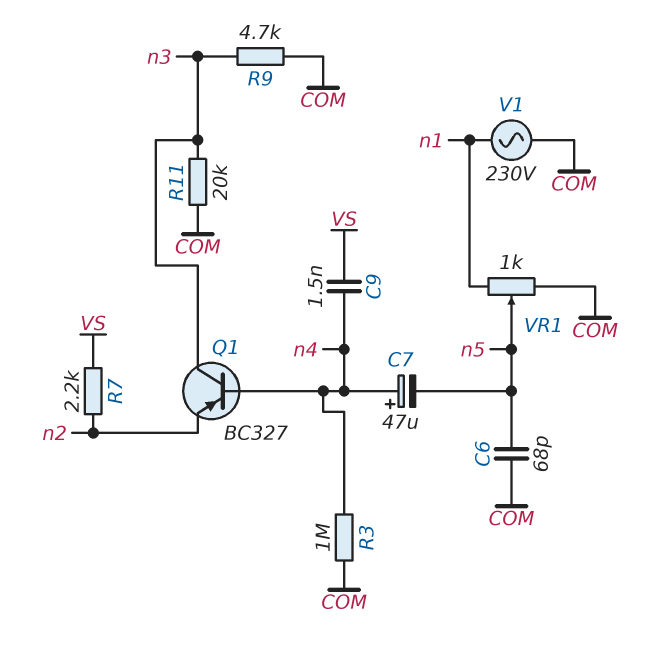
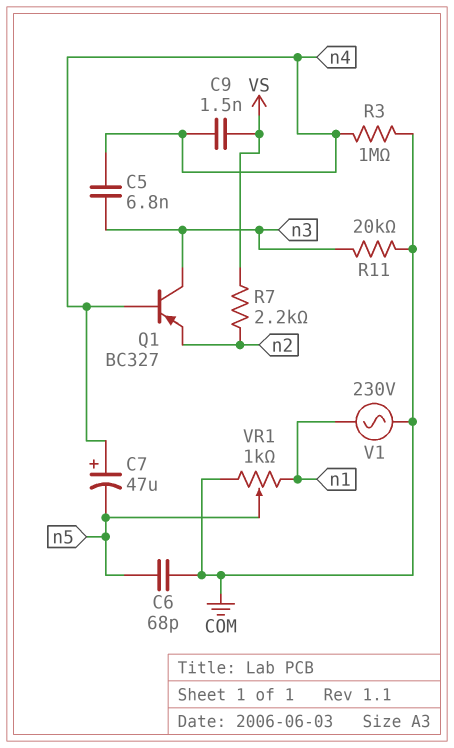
C5: none -> 6.8nF (n3, n4)
R9: 4.7k (COM, n3) -> none

